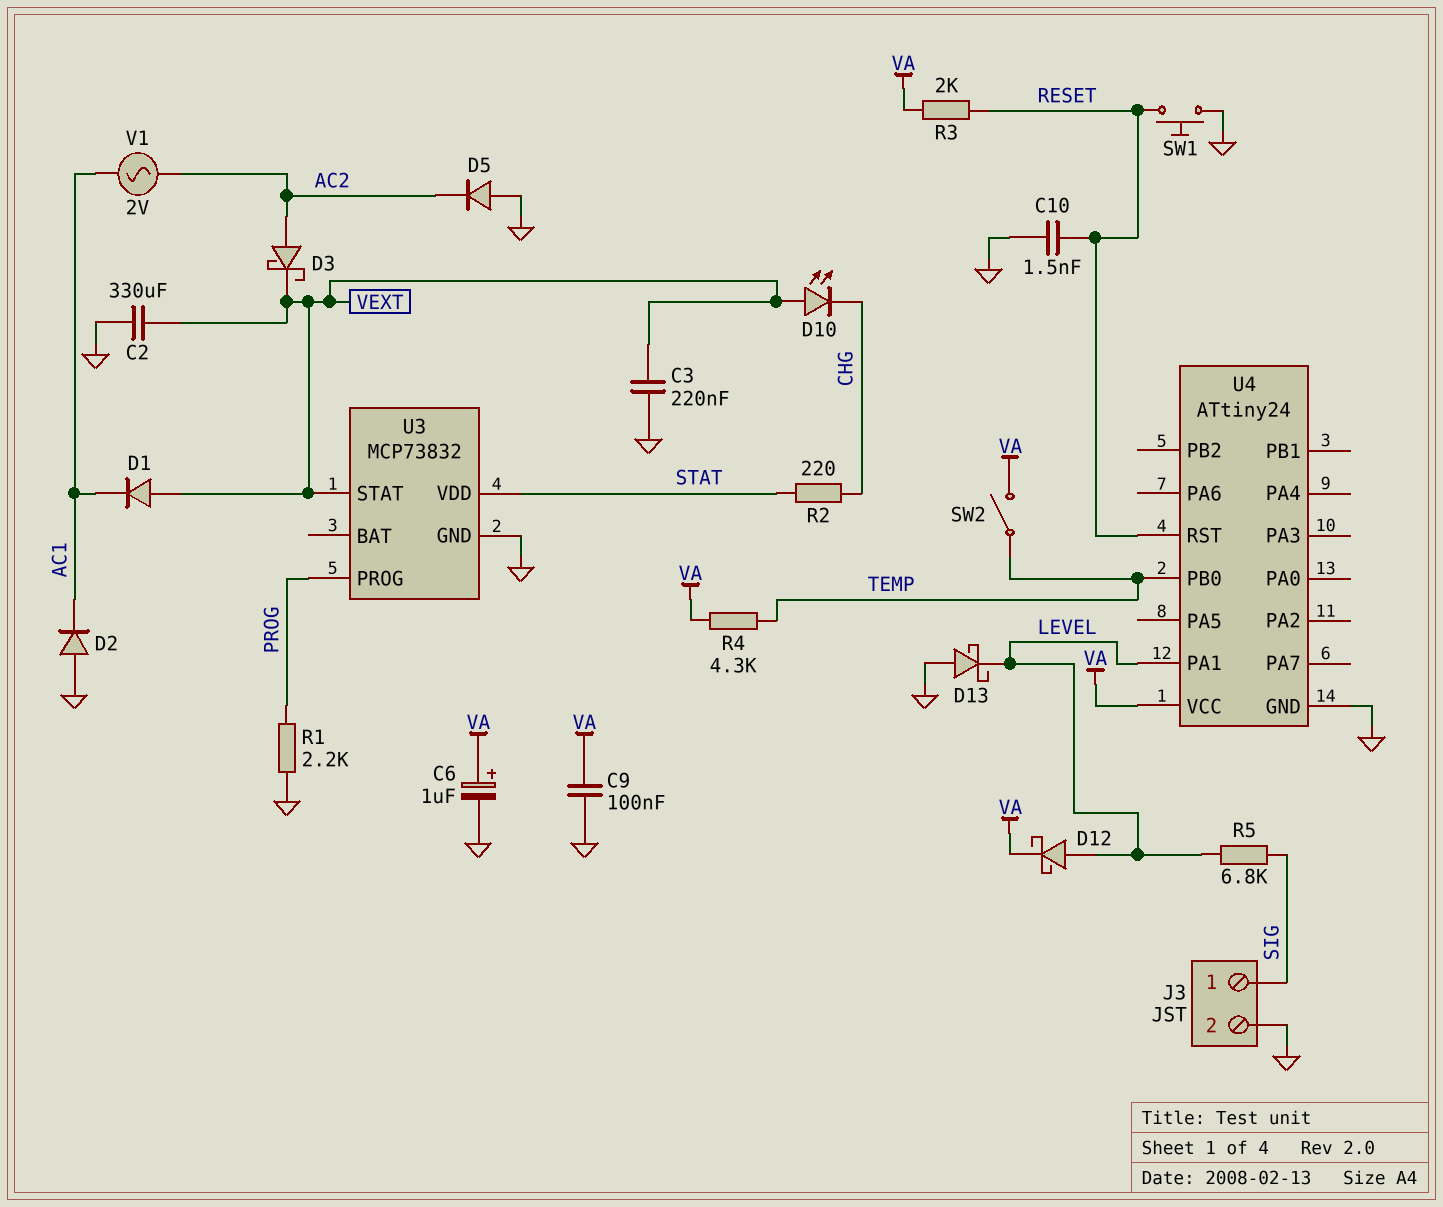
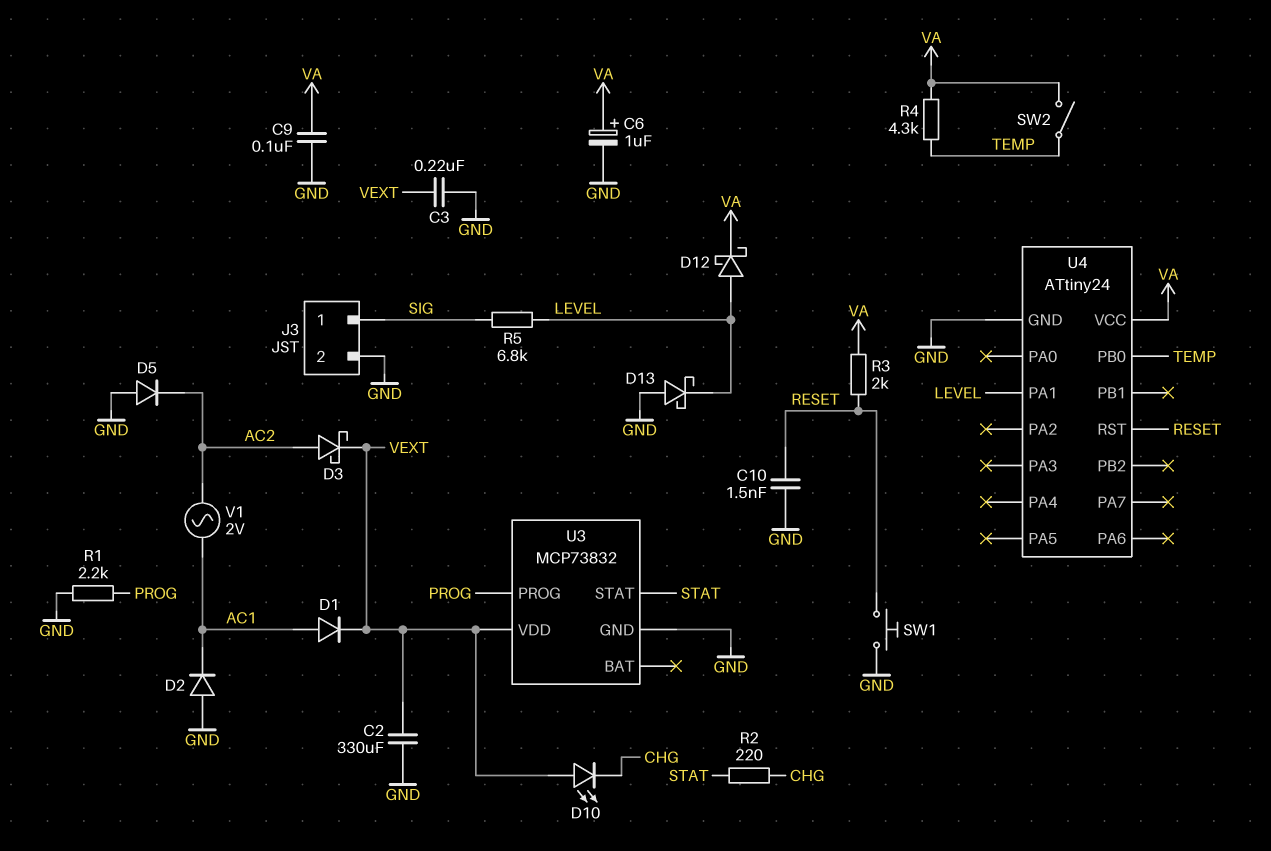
D1: diode (A VEXT, K AC1) -> diode (A AC1, K VEXT)
U3 pin STAT: VEXT -> STAT
U3 pin VDD: STAT -> VEXT

